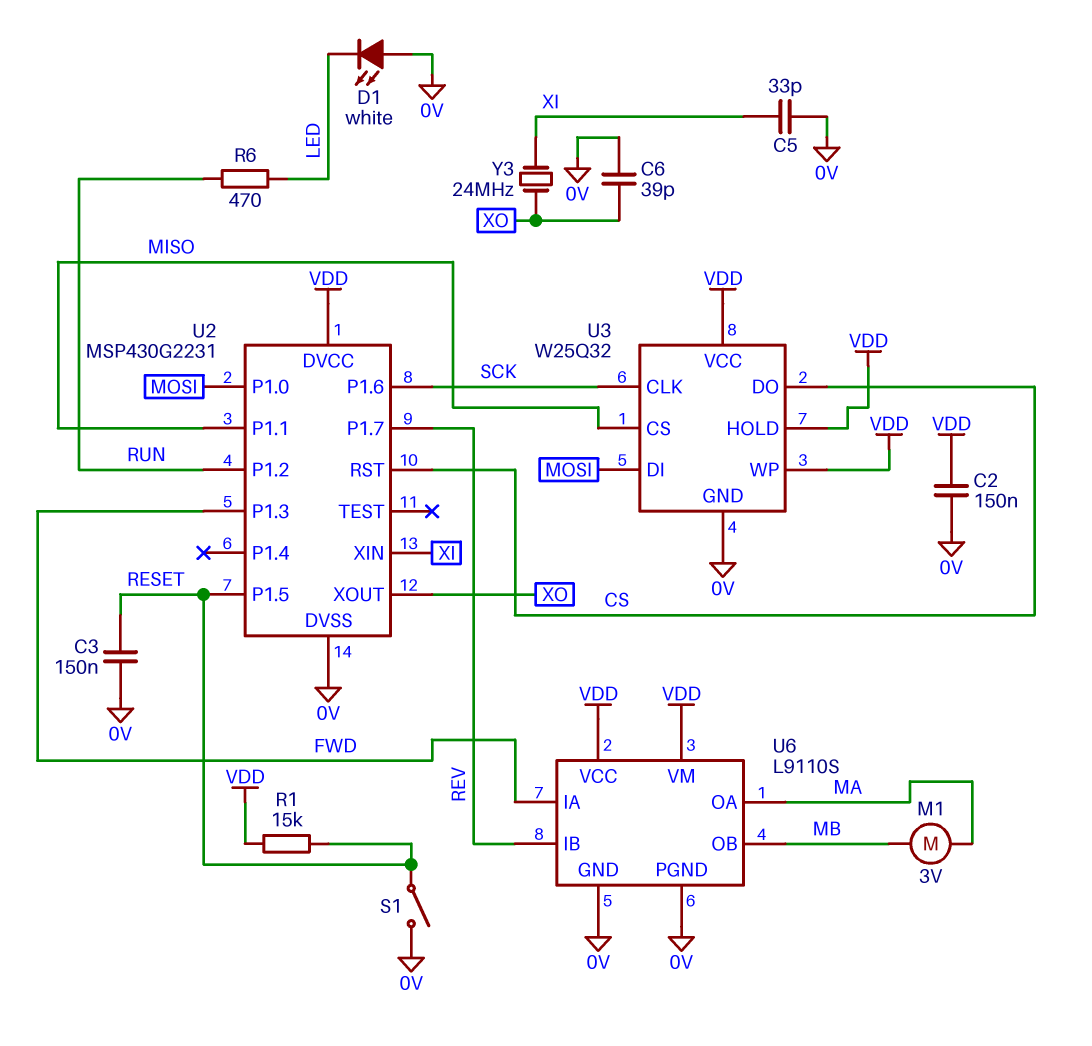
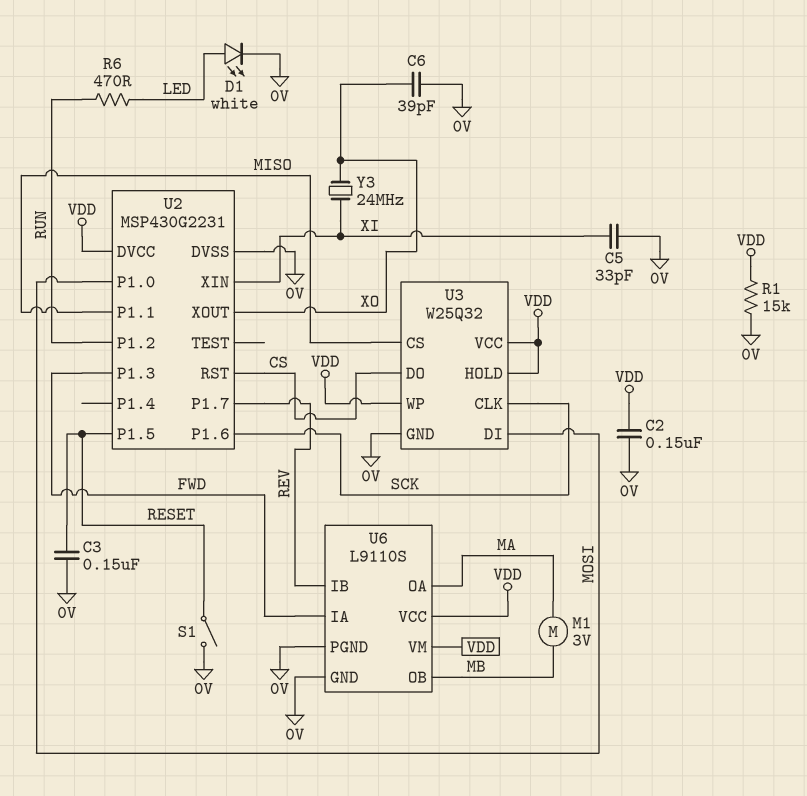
D1: LED white (A 0V, K LED) -> LED white (A LED, K 0V)
R1: 15k (RESET, VDD) -> 15k (0V, VDD)

